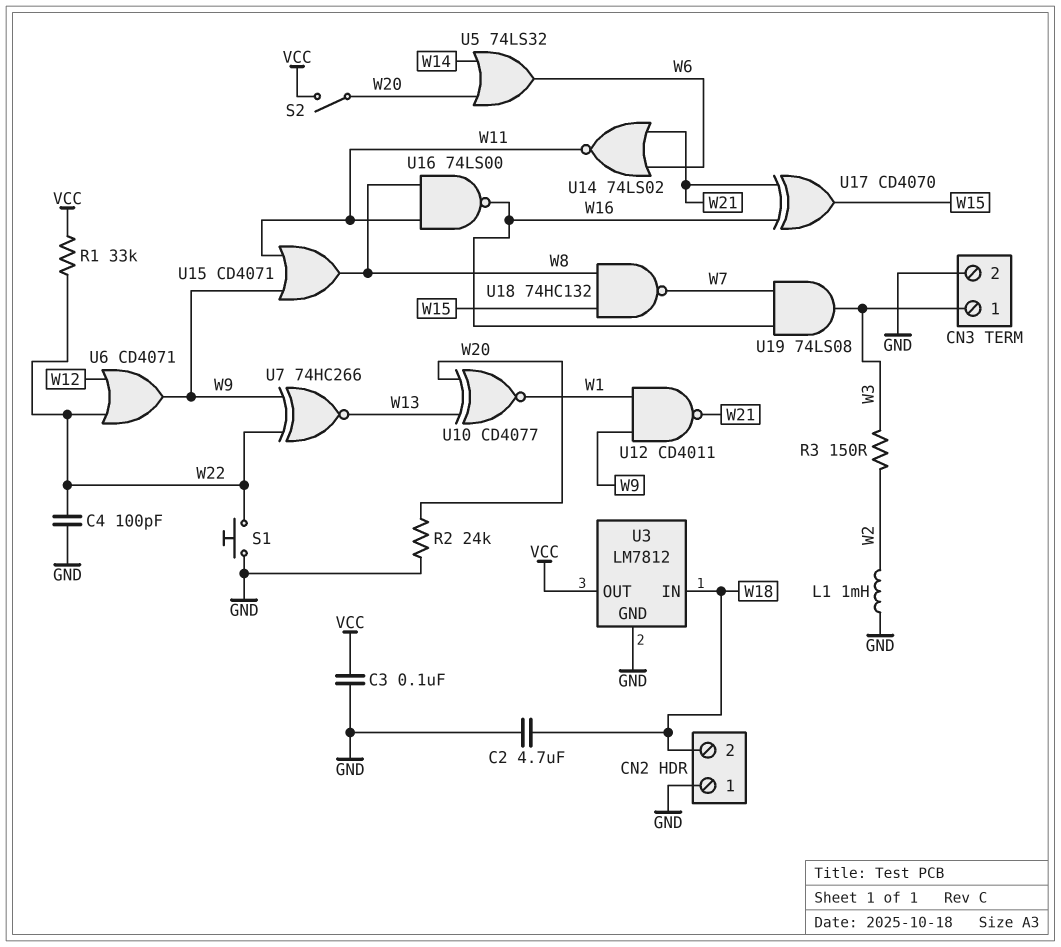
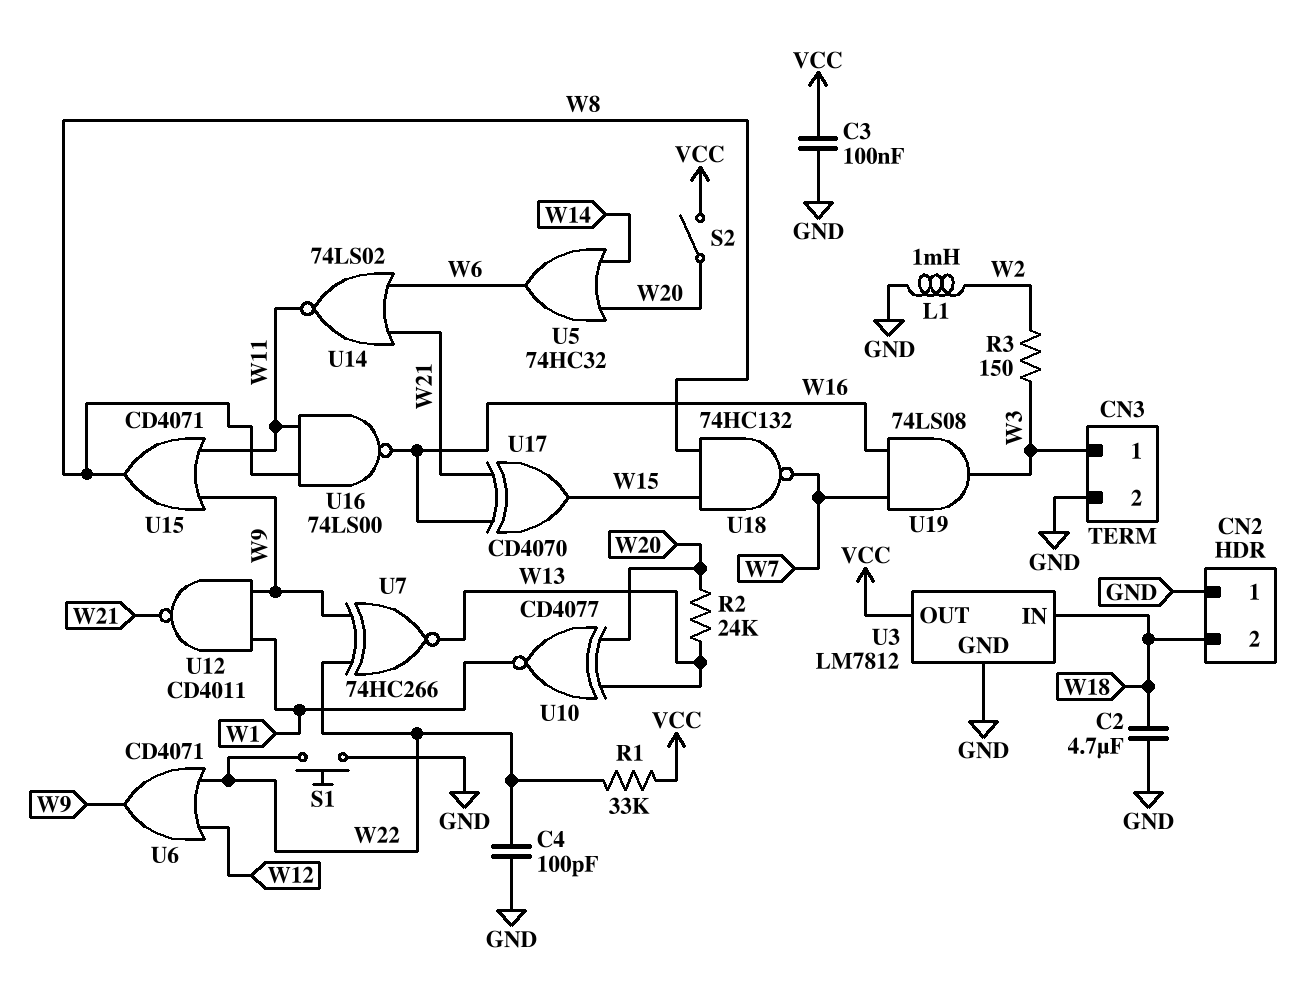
R2: 24k (GND, W20) -> 24k (W13, W20)
U5: OR 74LS32 (in W14, in W20, out W6) -> OR 74HC32 (in W14, in W20, out W6)

